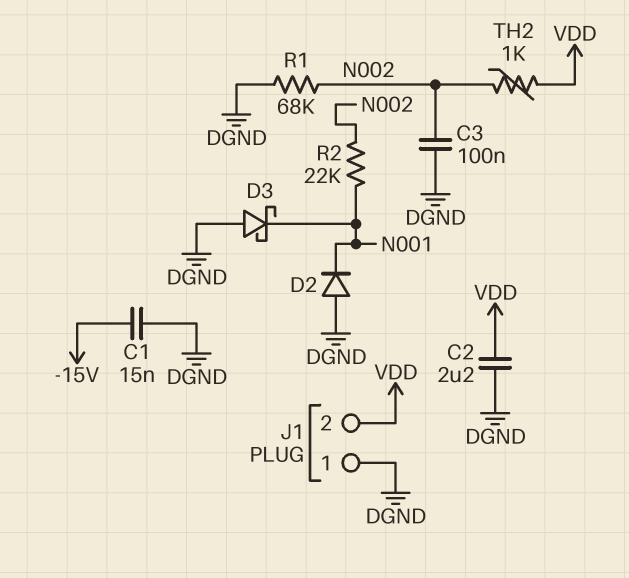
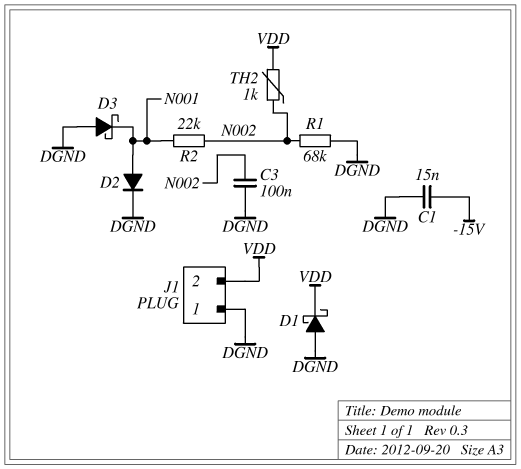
C2: 2.2uF (DGND, VDD) -> none
D1: none -> schottky (A DGND, K VDD)
D2: diode (A DGND, K N001) -> diode (A N001, K DGND)

